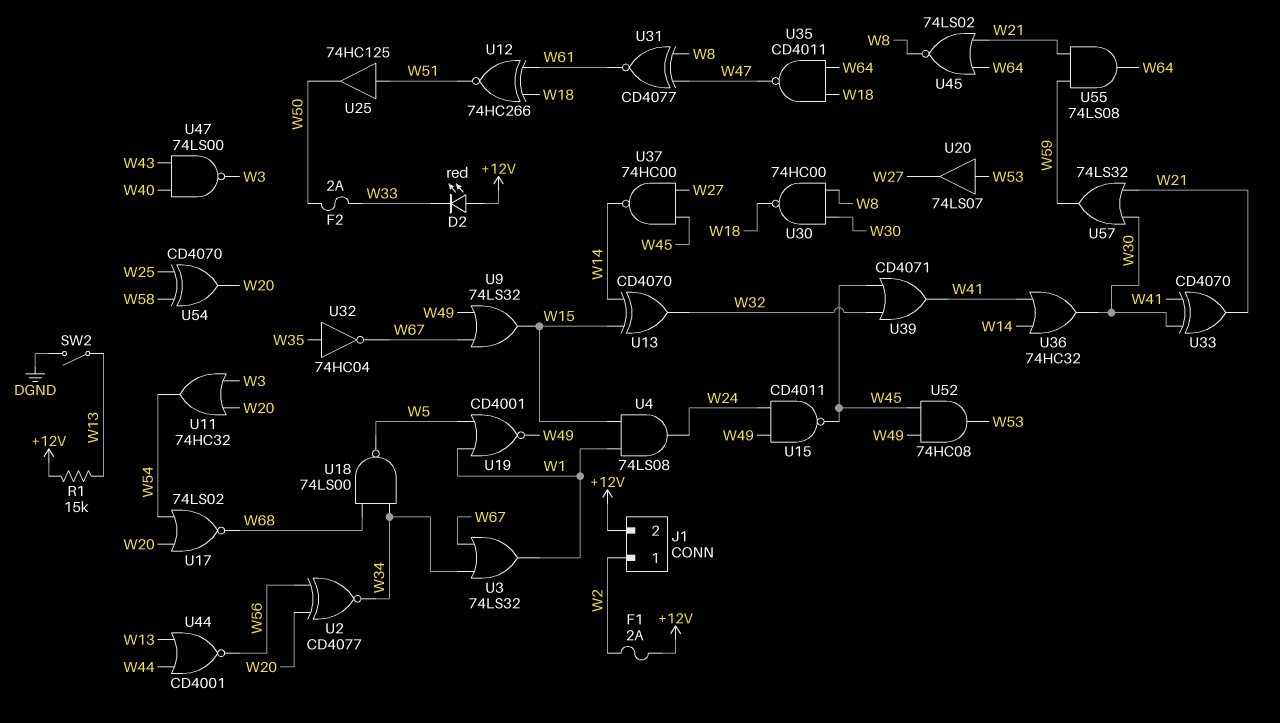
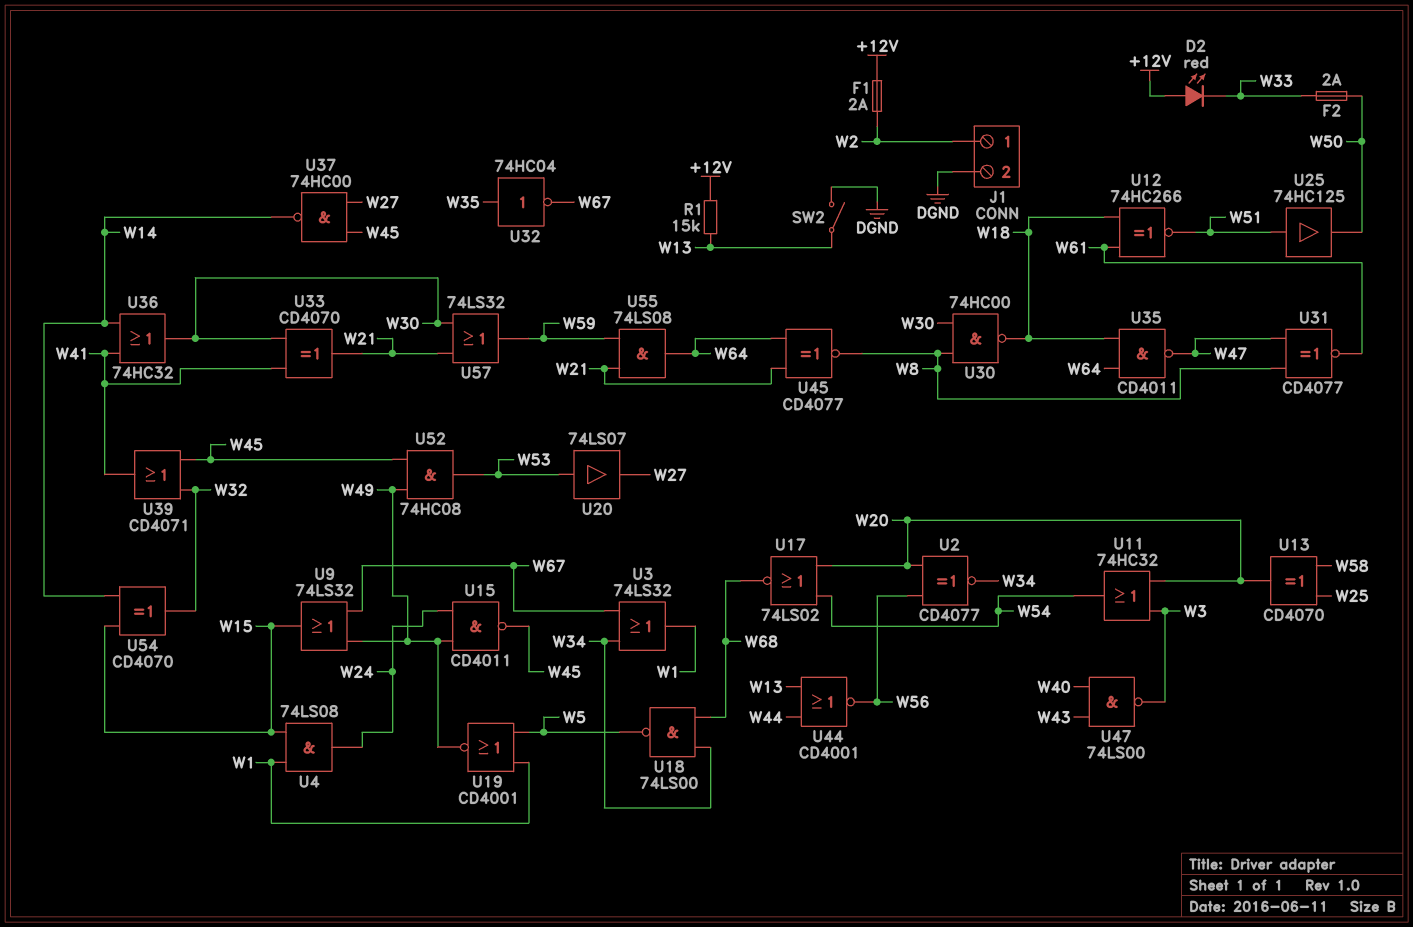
J1 pin 2: +12V -> DGND
U13: XOR CD4070 (in W14, in W15, out W32) -> XOR CD4070 (in W25, in W58, out W20)
U45: NOR 74LS02 (in W21, in W64, out W8) -> XNOR CD4077 (in W21, in W64, out W8)
U54: XOR CD4070 (in W25, in W58, out W20) -> XOR CD4070 (in W14, in W15, out W32)

